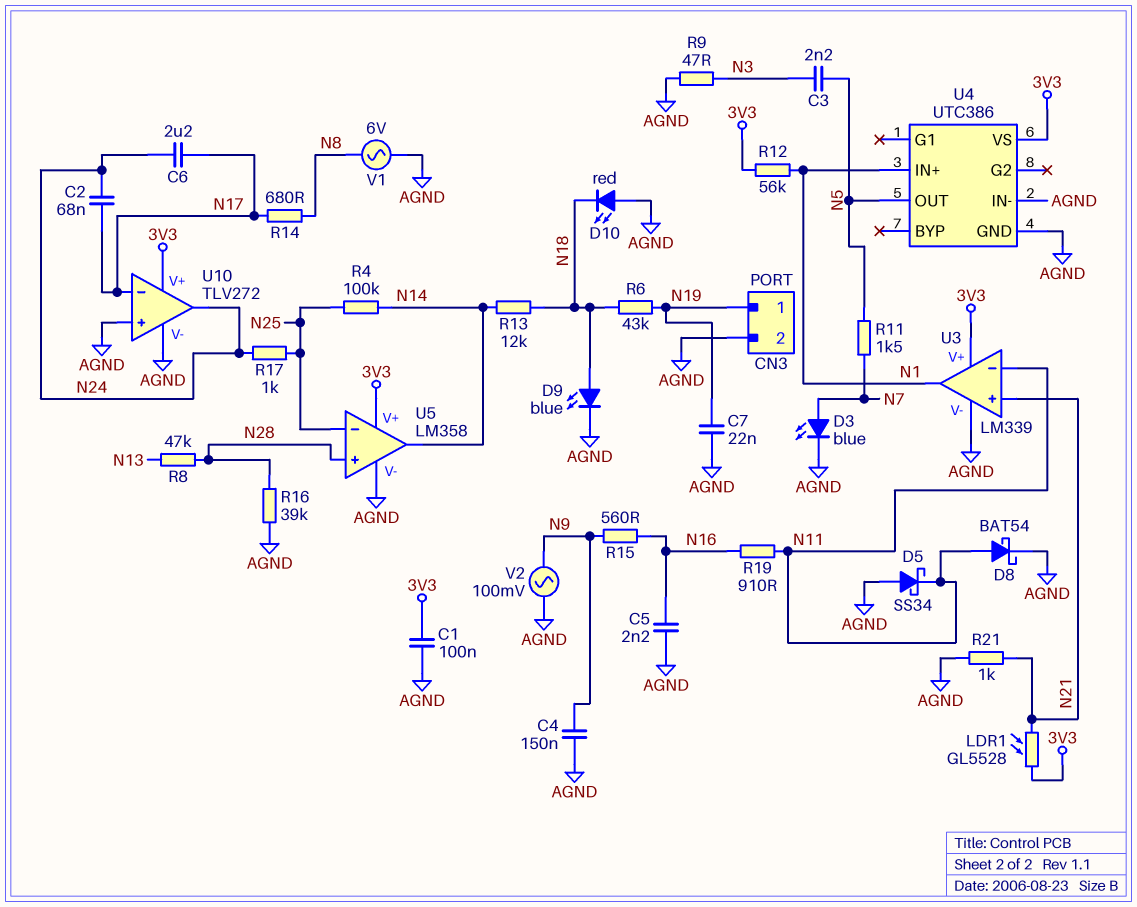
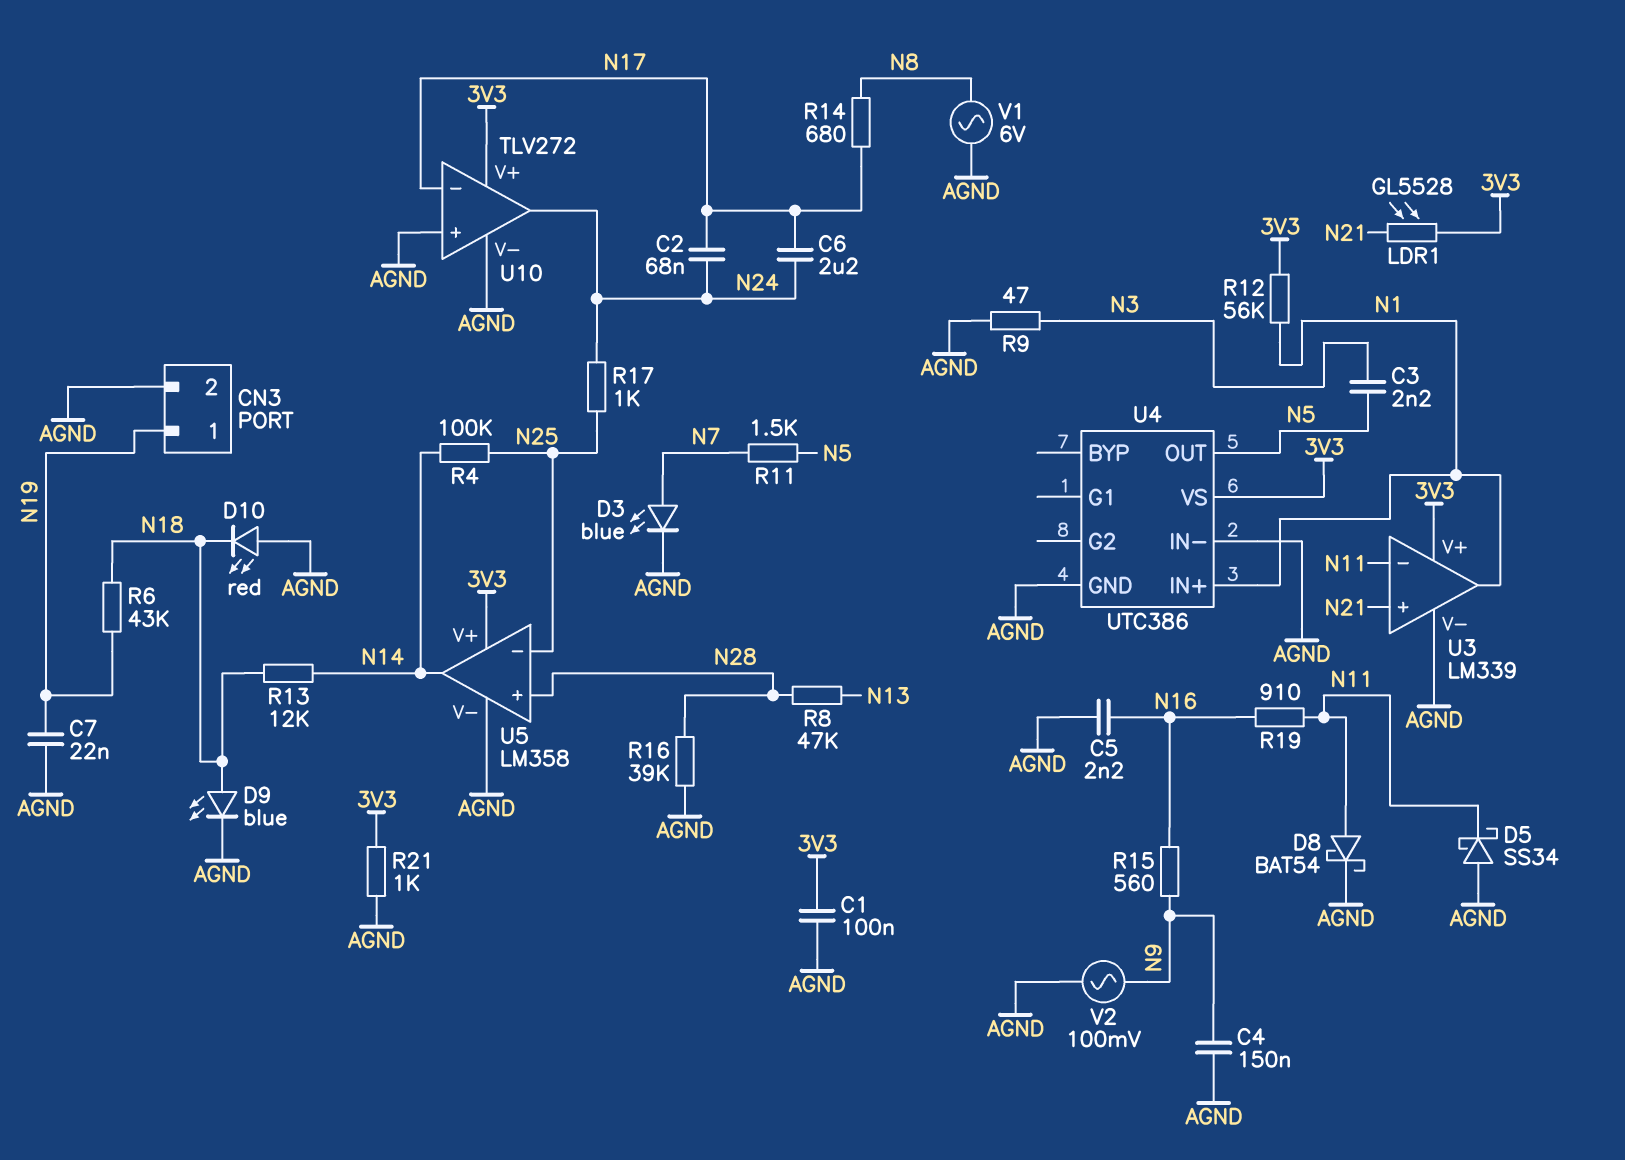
R21: 1k (AGND, N21) -> 1k (3V3, AGND)

